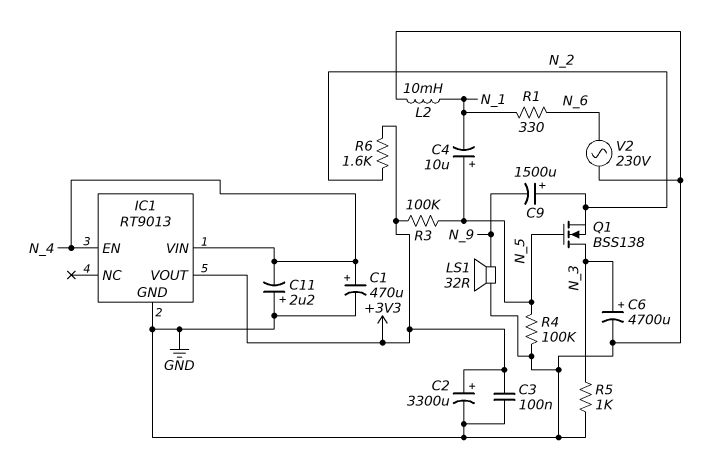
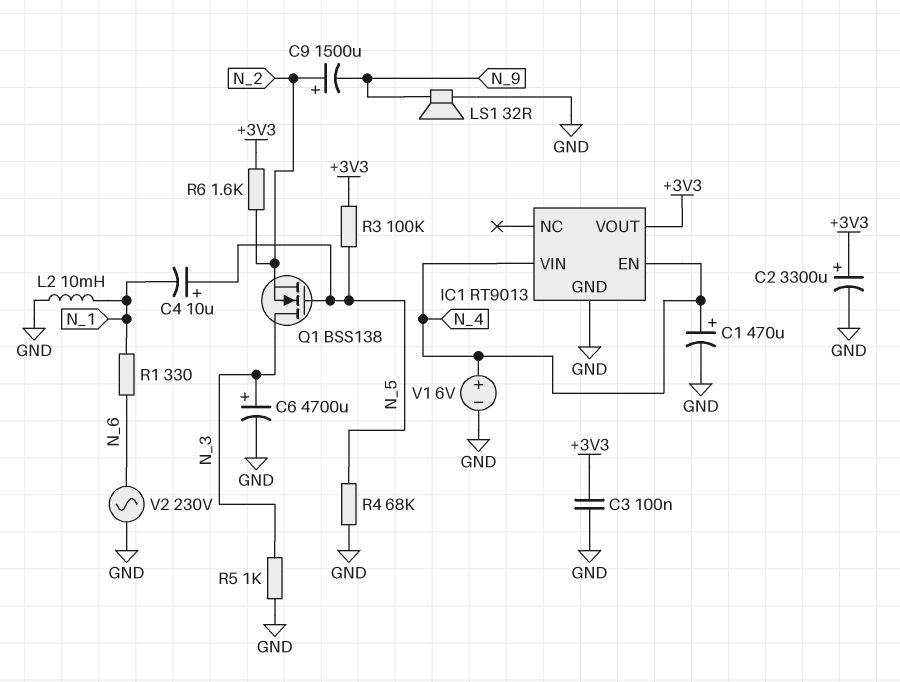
C11: 2.2uF (plus GND, minus N_4) -> none
R4: 100k (GND, N_5) -> 68k (GND, N_5)
V1: none -> 6V (plus N_4, minus GND)

